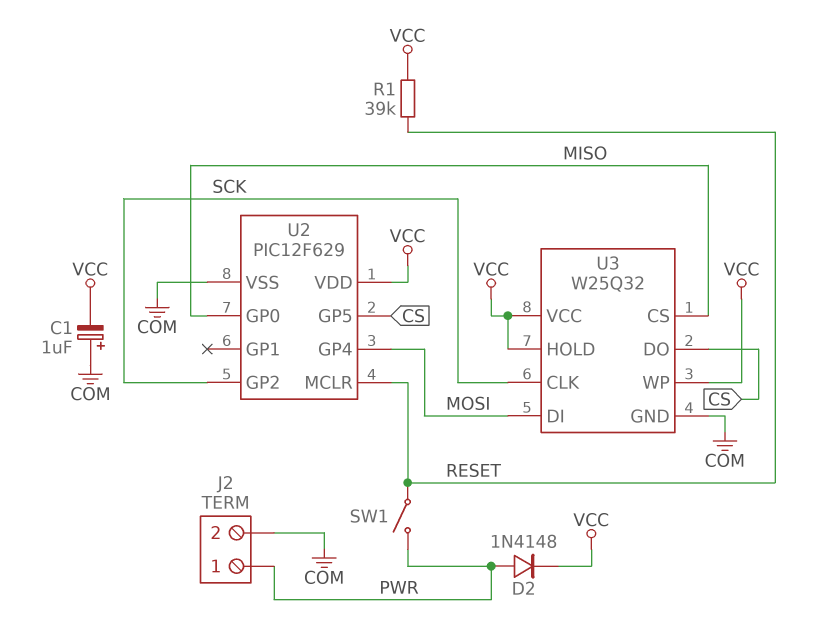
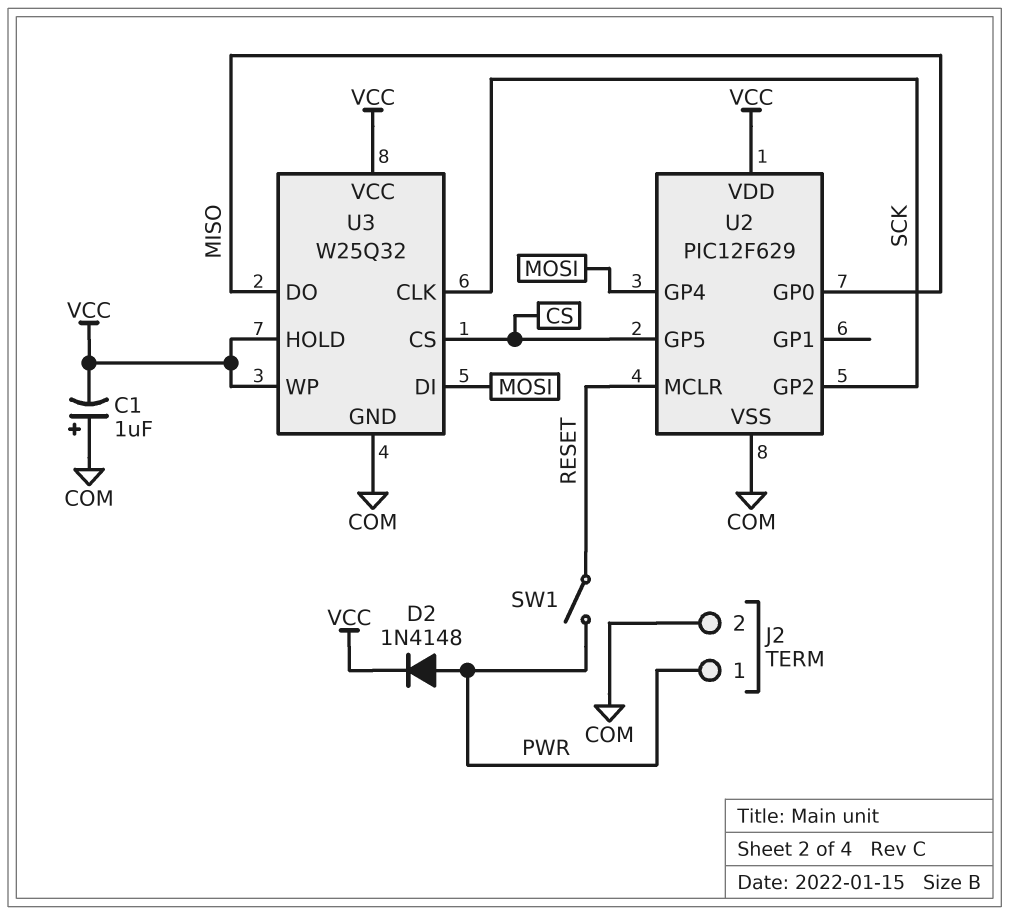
R1: 39k (RESET, VCC) -> none
U3 pin CS: MISO -> CS
U3 pin DO: CS -> MISO

